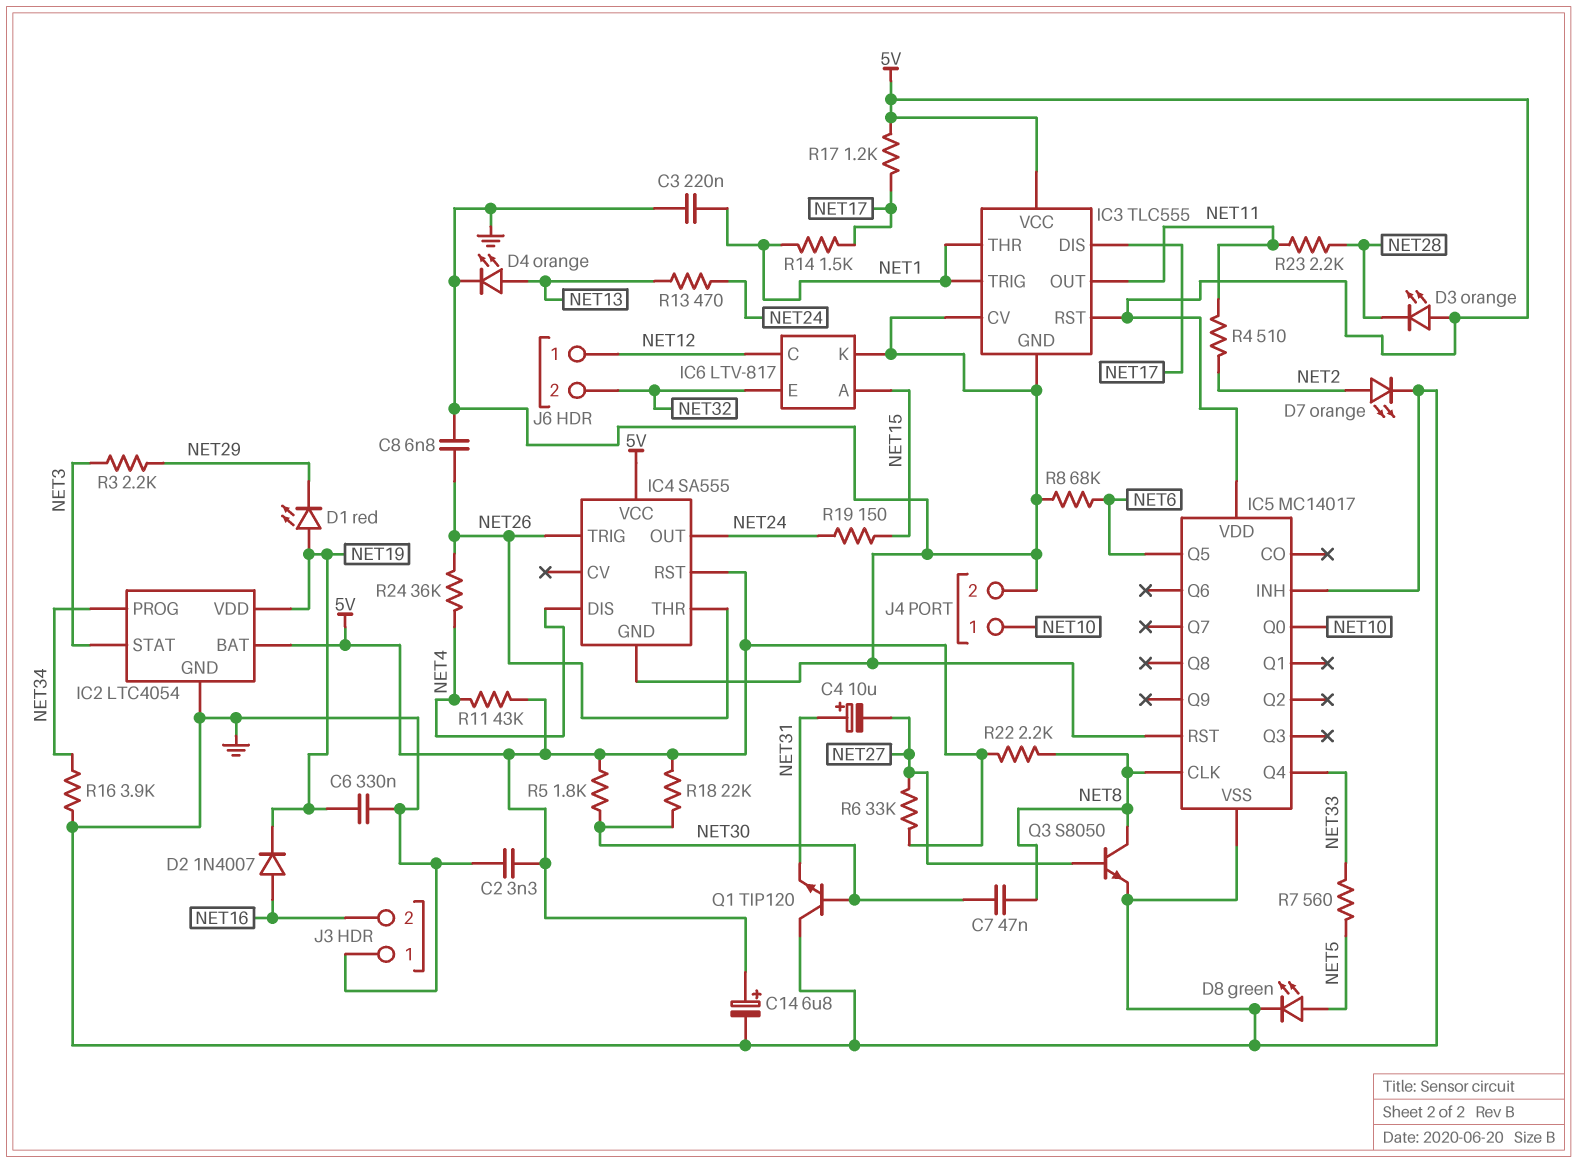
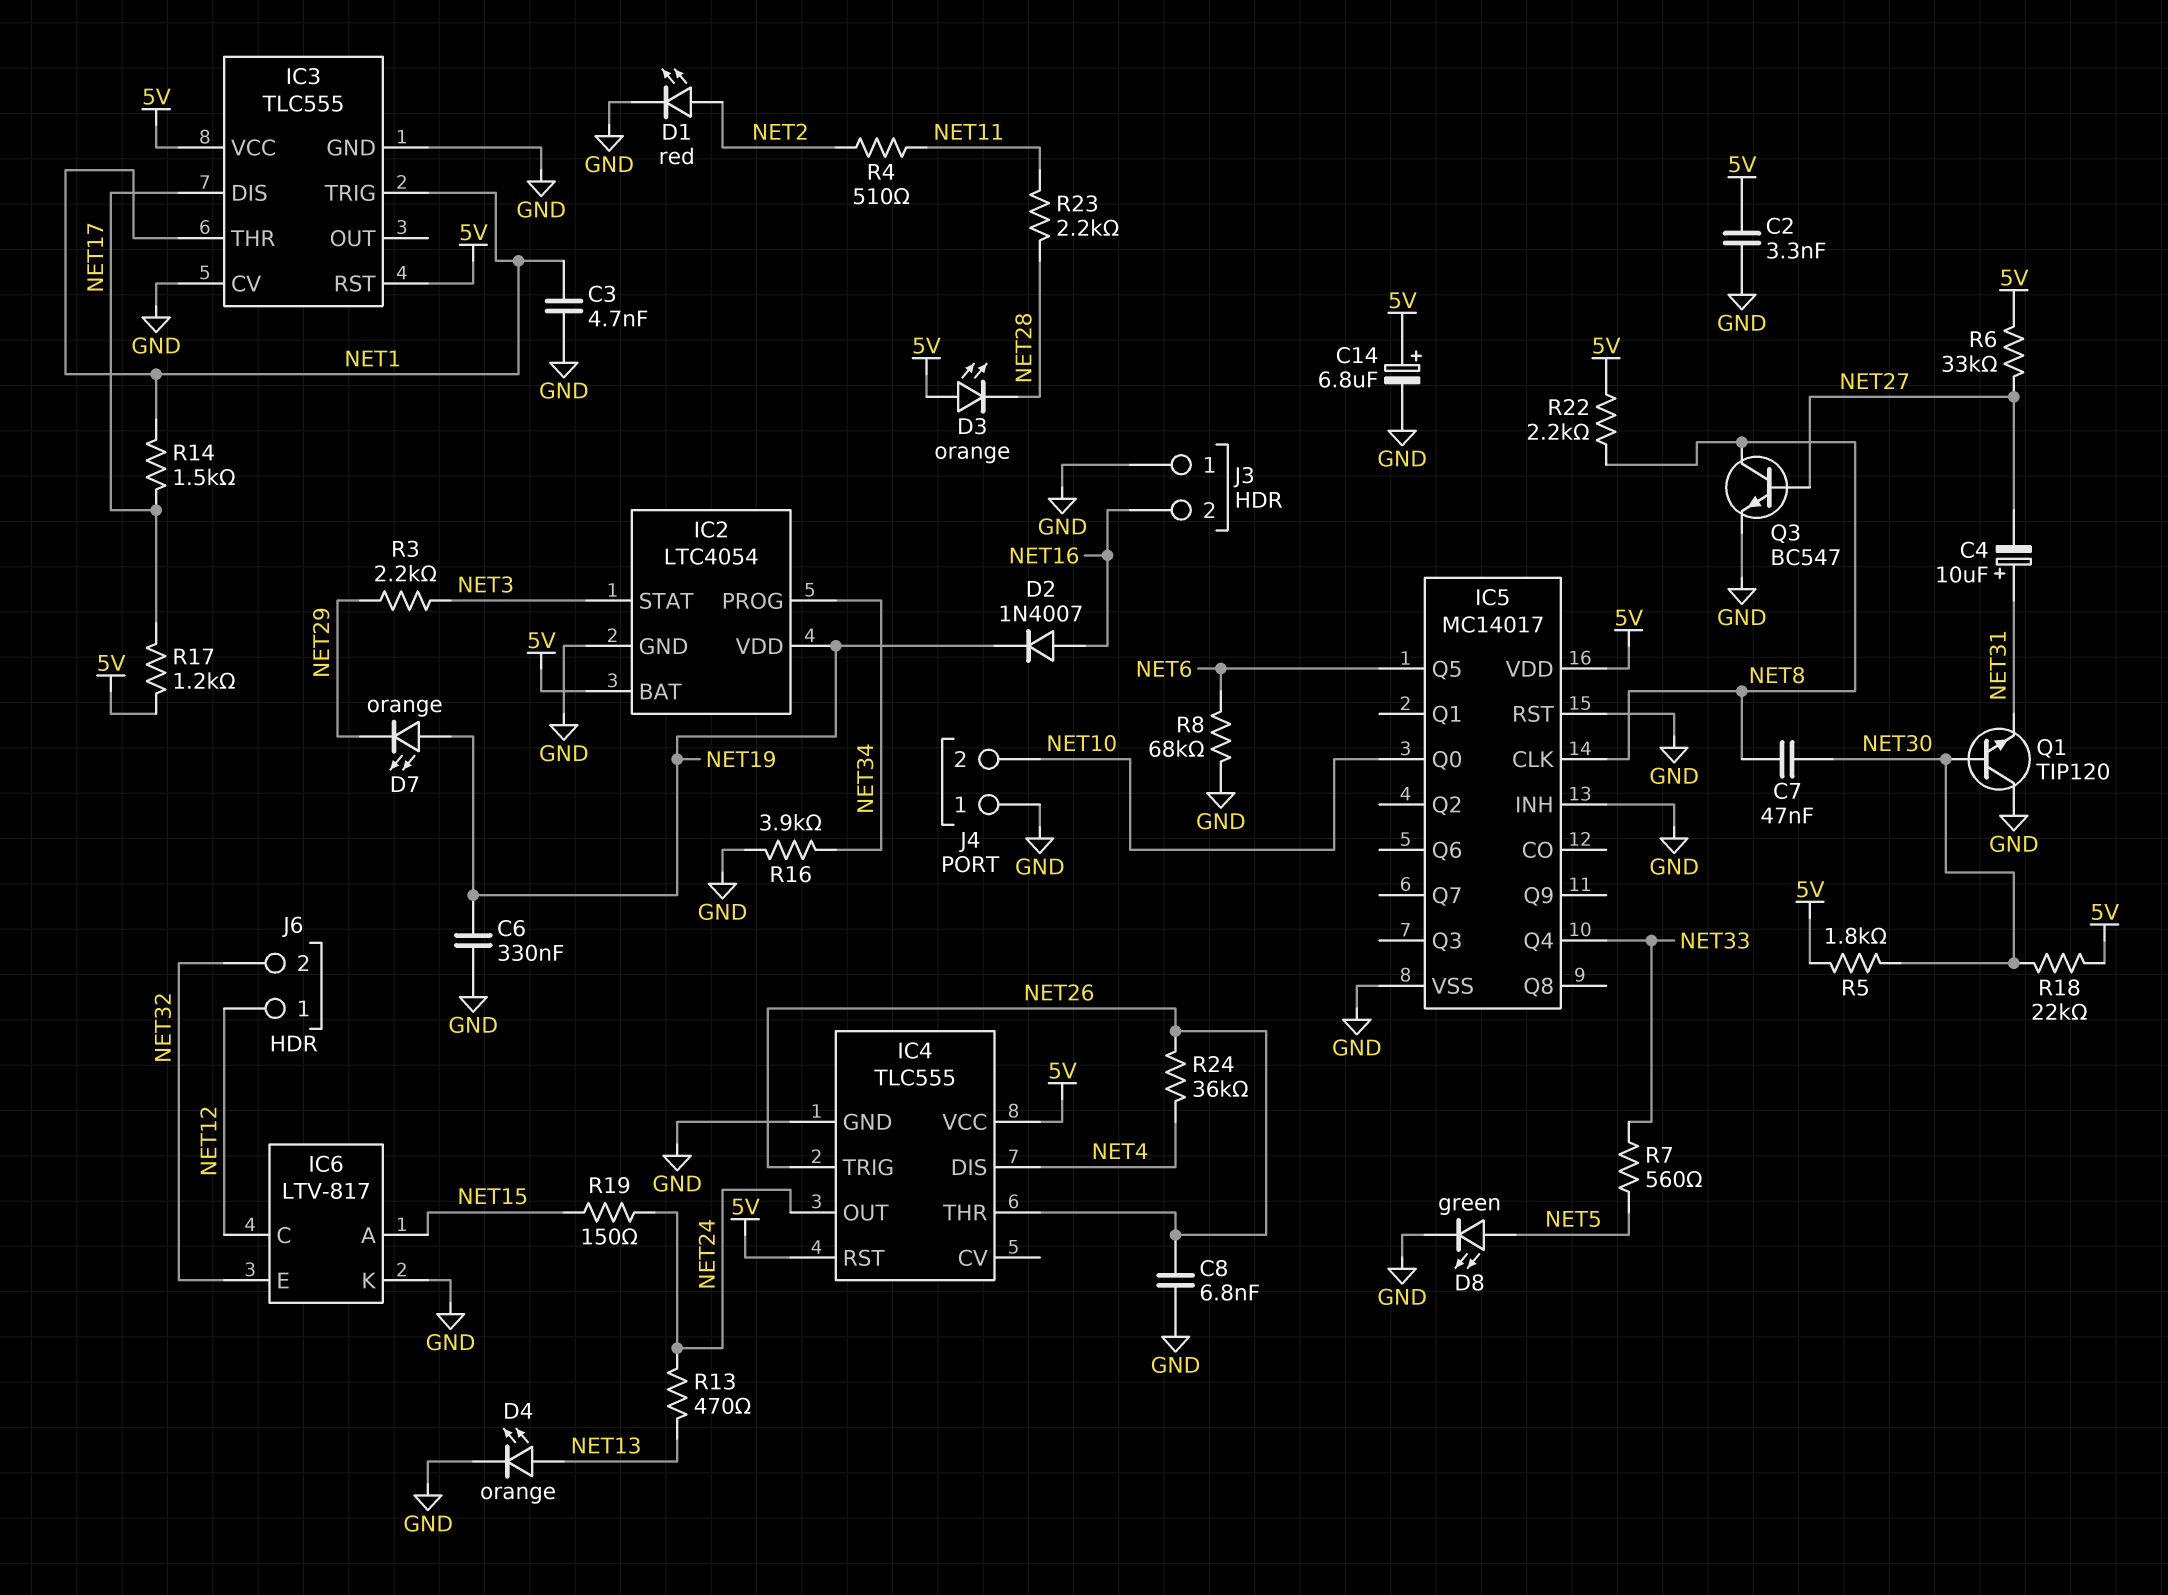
C3: 220nF (GND, NET1) -> 4.7nF (GND, NET1)
D1: LED red (A NET19, K NET29) -> LED red (A NET2, K GND)
D7: LED orange (A NET2, K GND) -> LED orange (A NET19, K NET29)
IC3 pin OUT: NET11 -> none
IC4: SA555 -> TLC555
J4 pin 1: NET10 -> GND
J4 pin 2: GND -> NET10
Q3: NPN S8050 (B NET27, C NET8, E GND) -> NPN BC547 (B NET27, C NET8, E GND)
R11: 43k (5V, NET4) -> none

